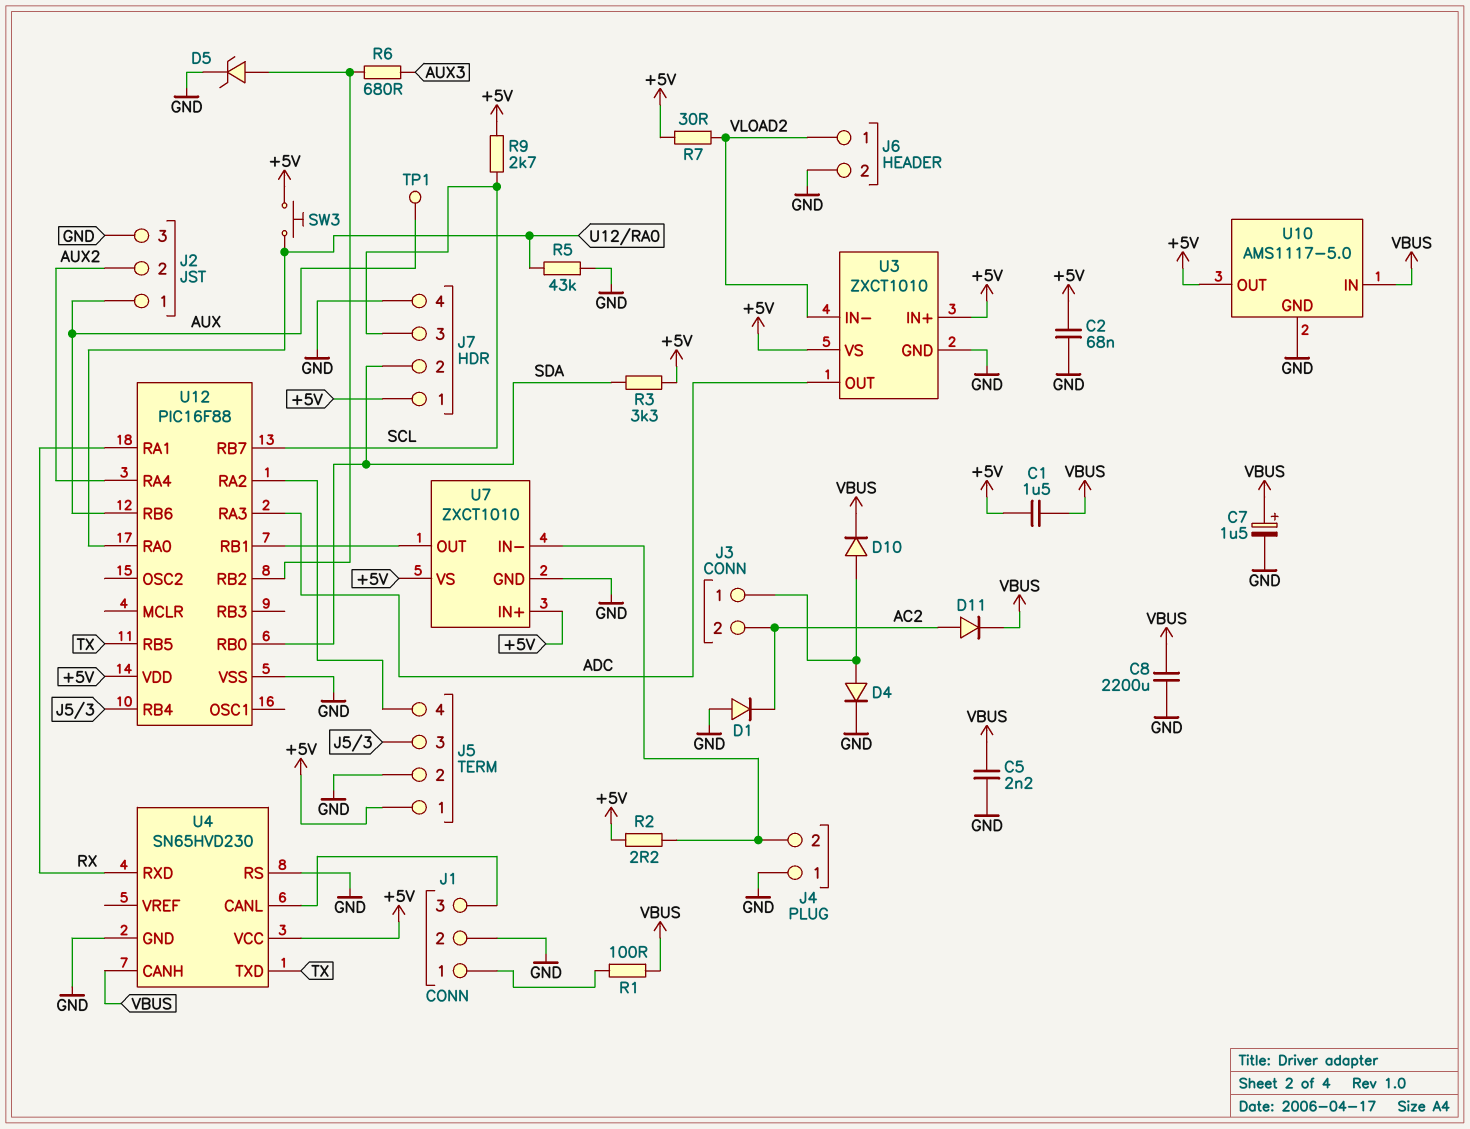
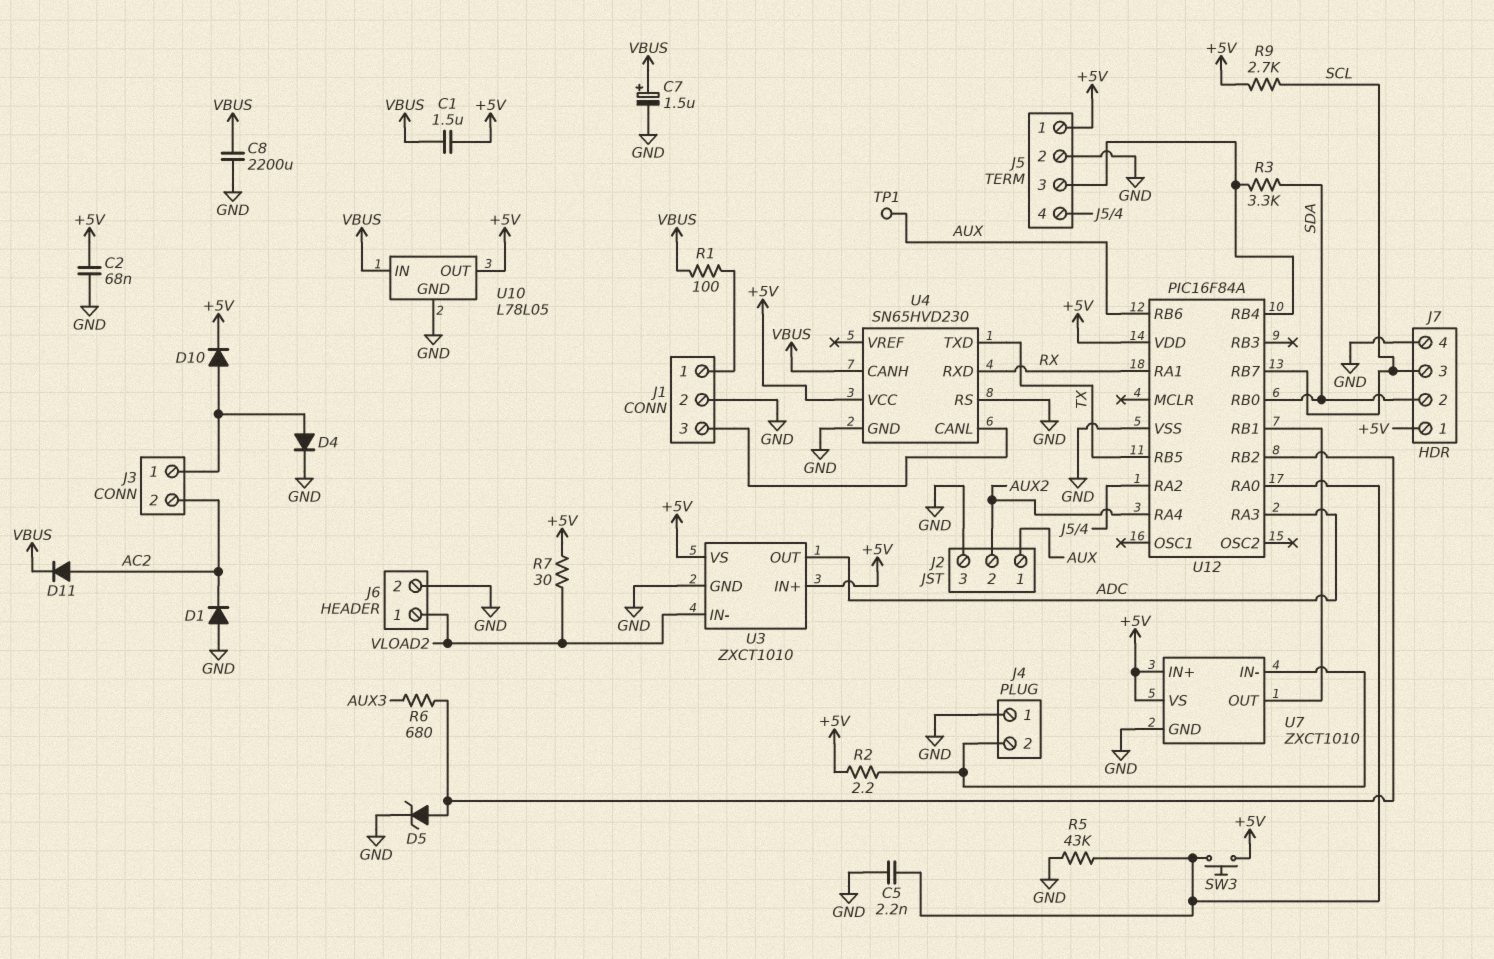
C5: 2.2nF (GND, VBUS) -> 2.2nF (GND, U12/RA0)
D10: diode (A J3/1, K VBUS) -> diode (A J3/1, K +5V)
R3: 3.3k (+5V, SDA) -> 3.3k (J5/3, SDA)
U10: AMS1117-5.0 -> L78L05
U12: PIC16F88 -> PIC16F84A

